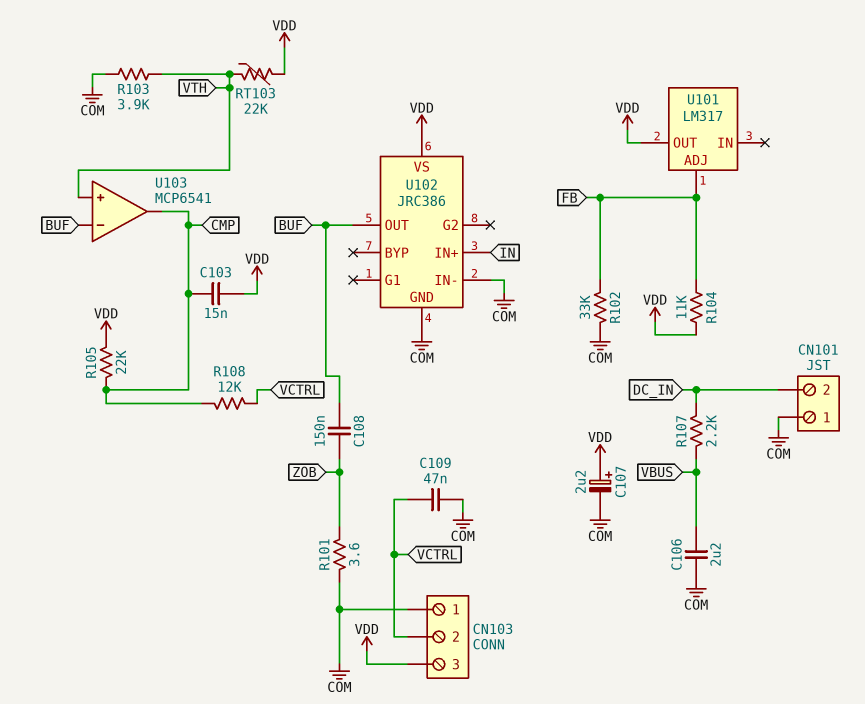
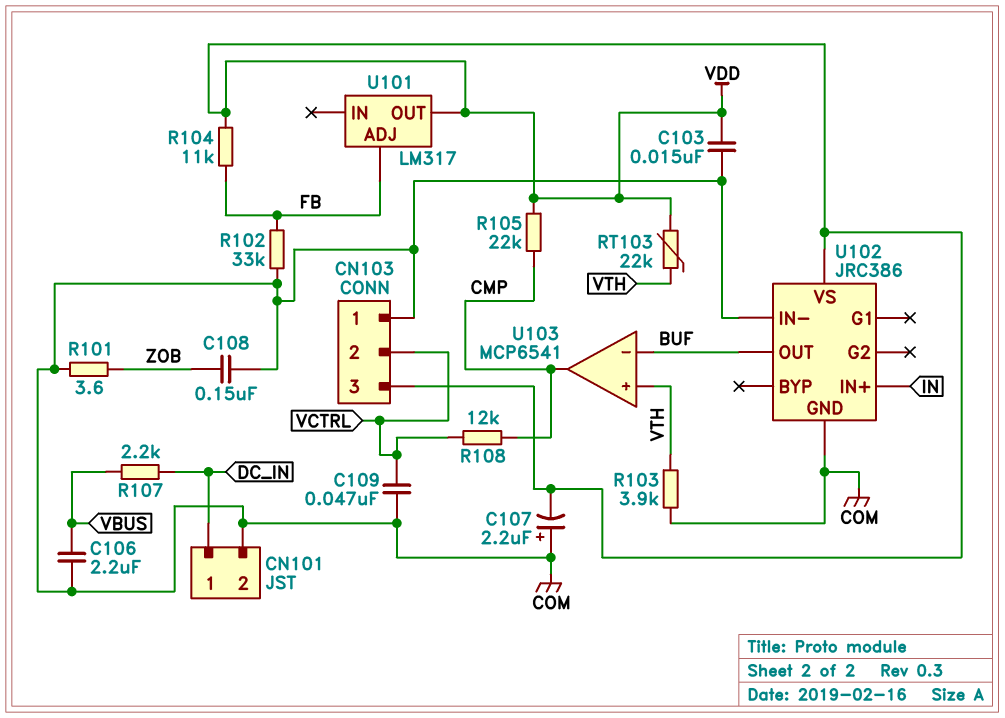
C103: 15nF (CMP, VDD) -> 15nF (COM, VDD)
C107: 2.2uF (plus VDD, minus COM) -> 2.2uF (plus COM, minus VDD)
C108: 150nF (BUF, ZOB) -> 150nF (COM, ZOB)
CN101 pin 1: COM -> DC_IN
CN101 pin 2: DC_IN -> COM

